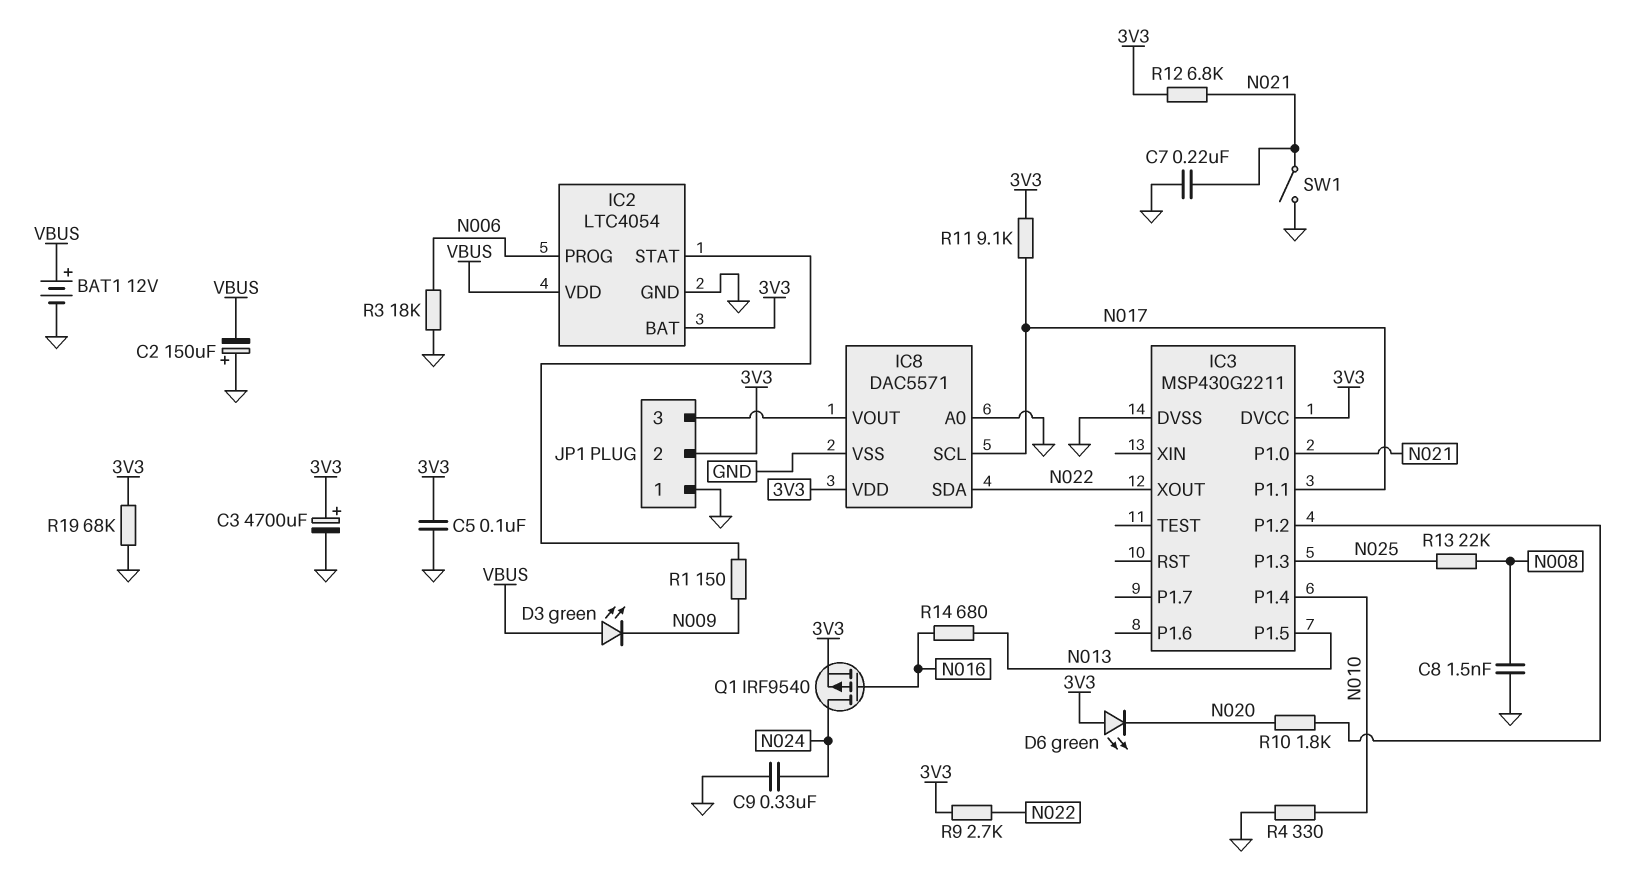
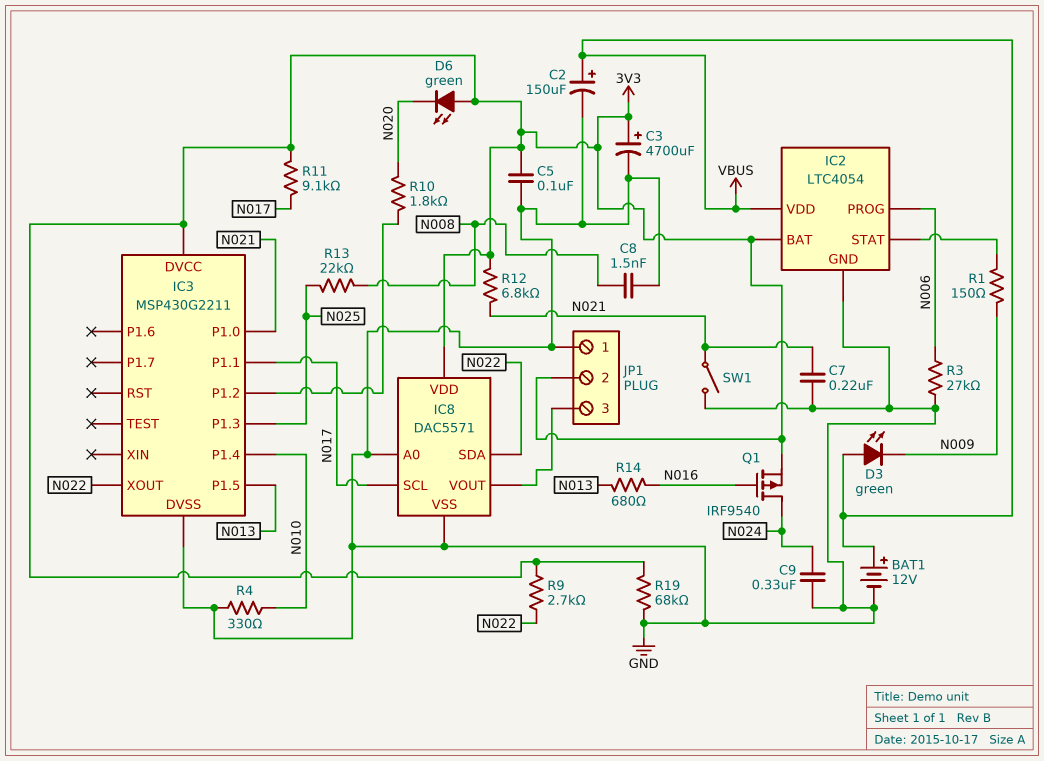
C2: 150uF (plus GND, minus VBUS) -> 150uF (plus VBUS, minus GND)
R3: 18k (GND, N006) -> 27k (GND, N006)

